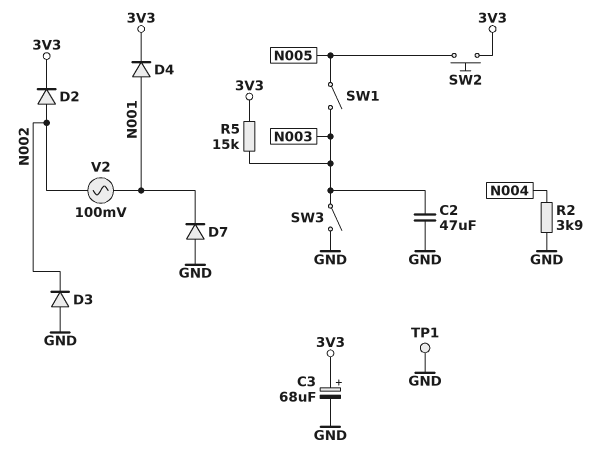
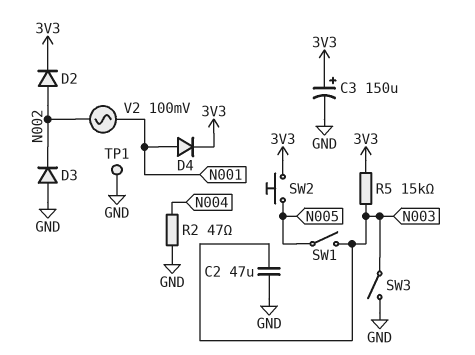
C3: 68uF (plus 3V3, minus GND) -> 150uF (plus 3V3, minus GND)
D7: diode (A GND, K N001) -> none
R2: 3.9k (GND, N004) -> 47 (GND, N004)

